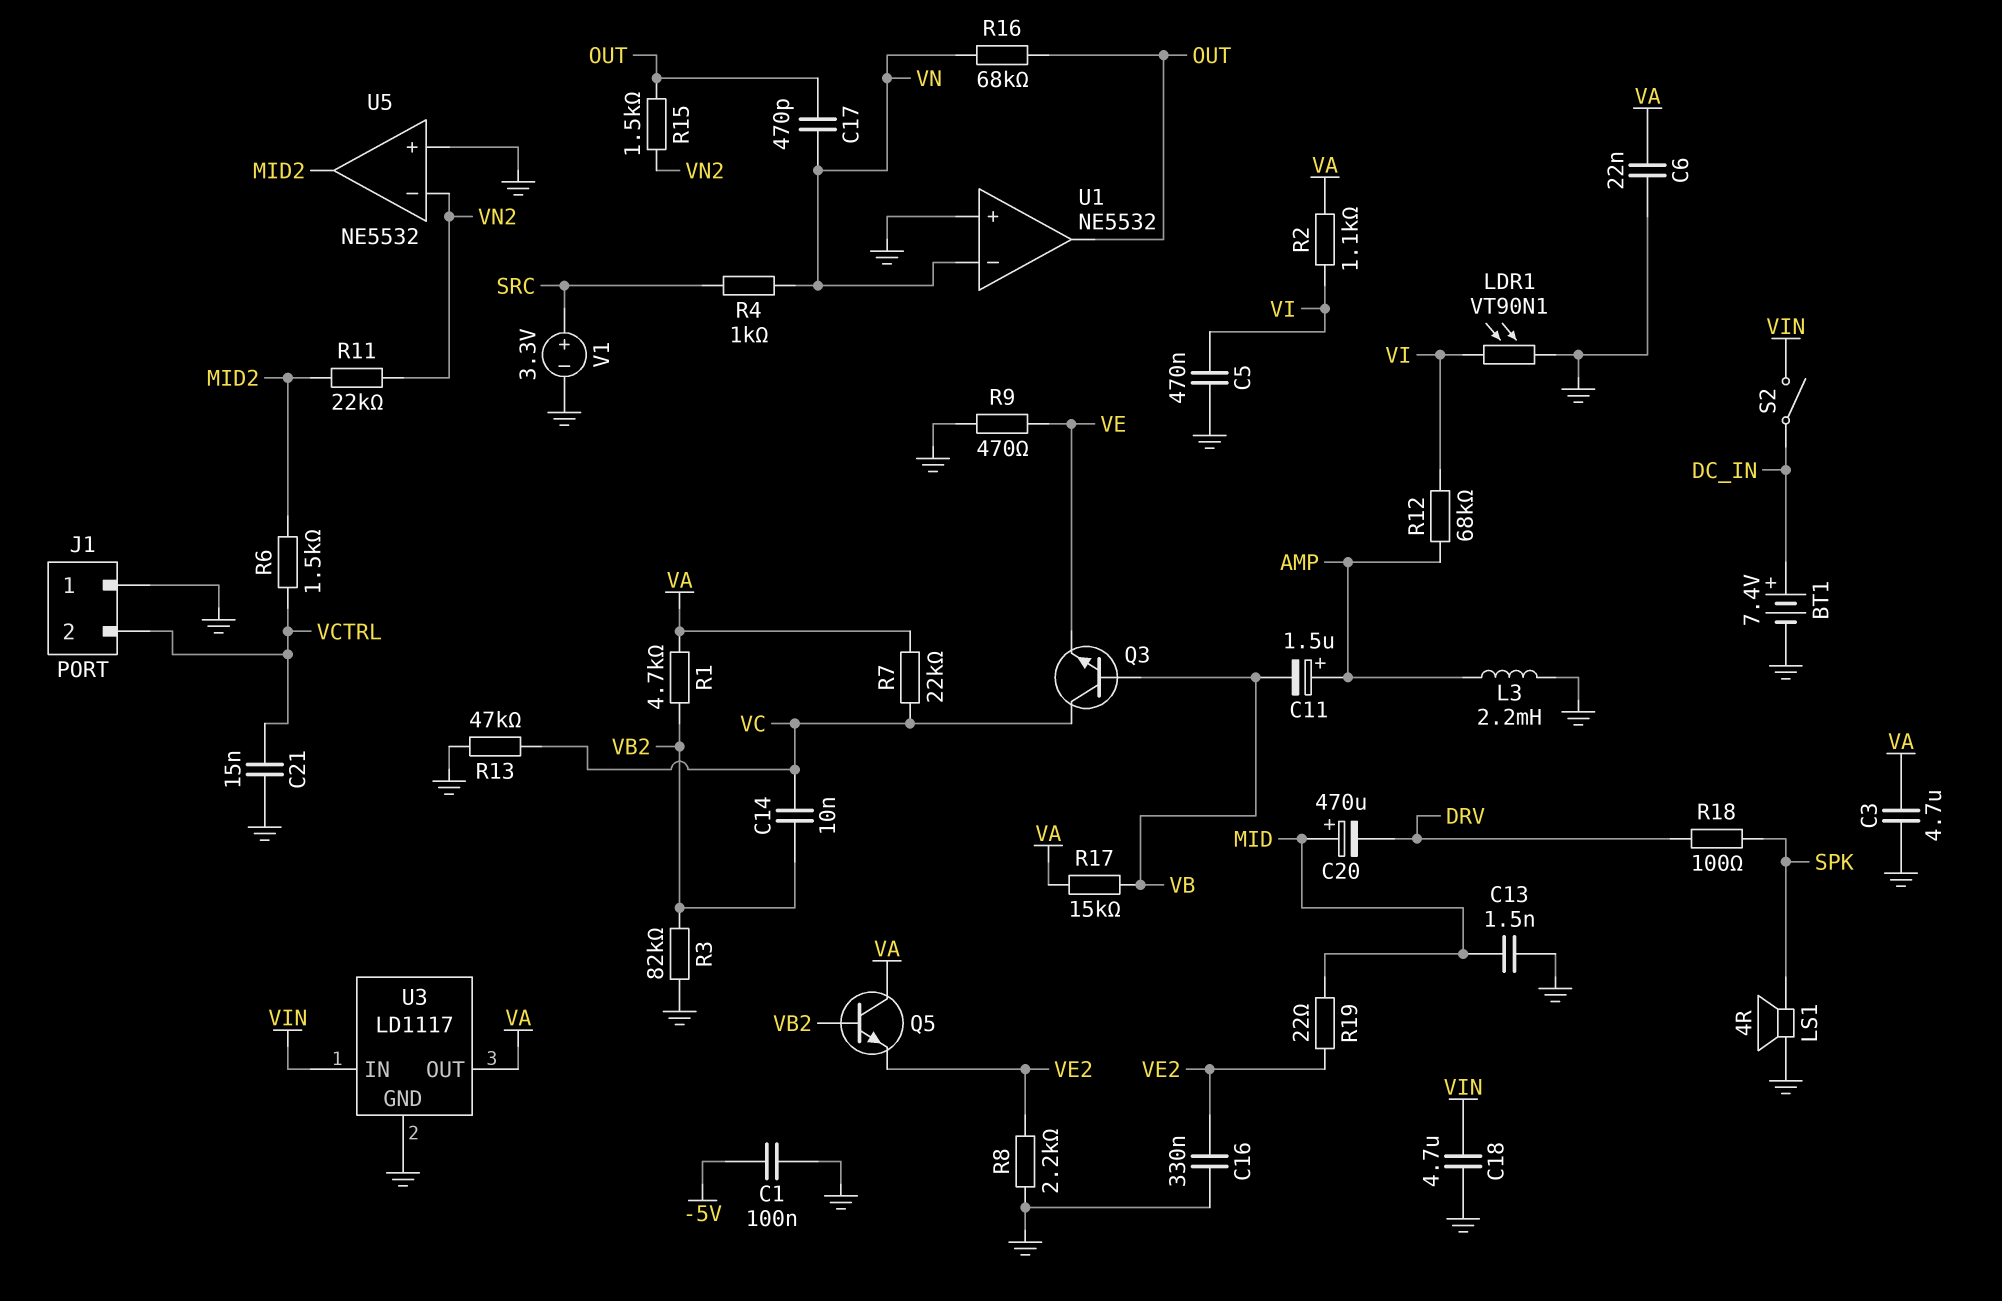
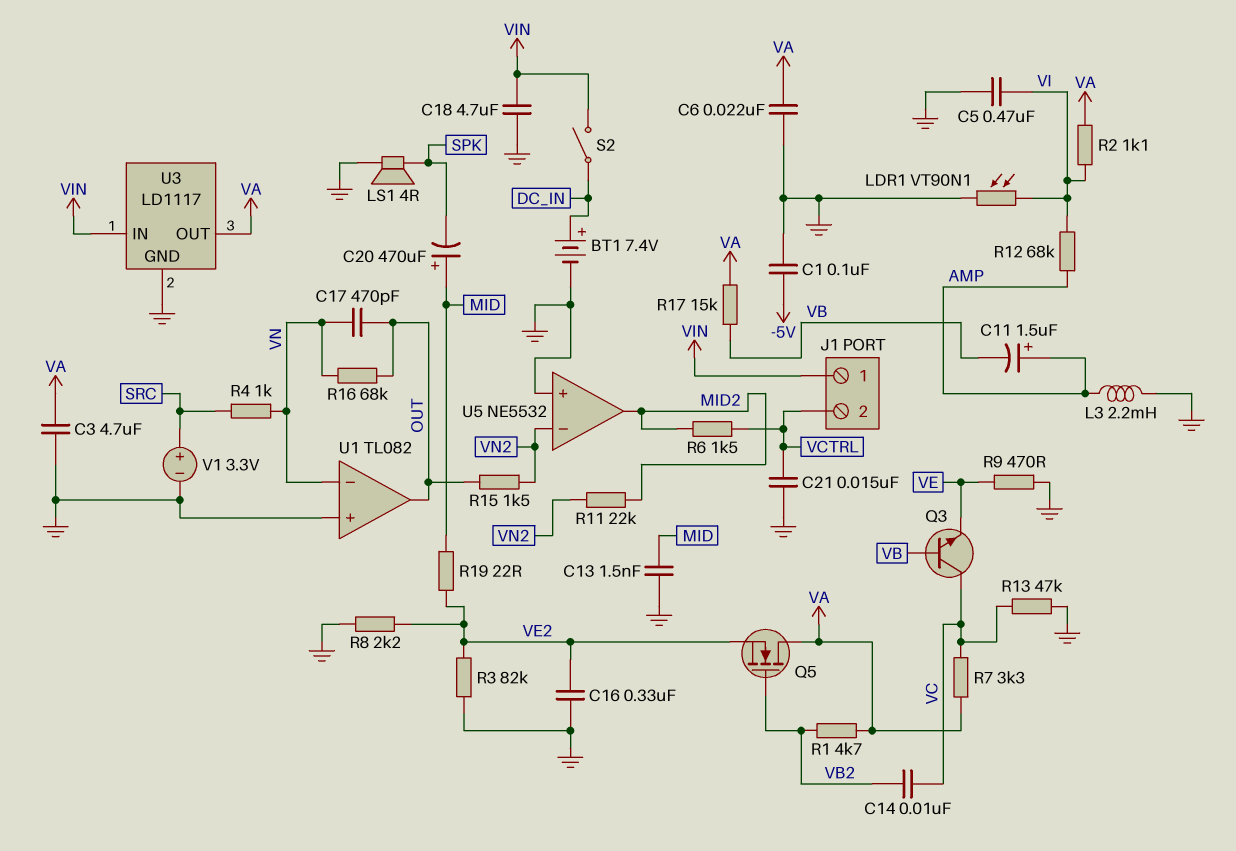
C20: 470uF (plus MID, minus DRV) -> 470uF (plus MID, minus SPK)
J1 pin 1: GND -> VIN
Q5: NPN (B VB2, C VA, E VE2) -> NMOS (G VB2, D VA, S VE2)
R3: 82k (GND, VB2) -> 82k (GND, VE2)
R7: 22k (VA, VC) -> 3.3k (VA, VC)
R18: 100 (DRV, SPK) -> none
U1: NE5532 -> TL082

